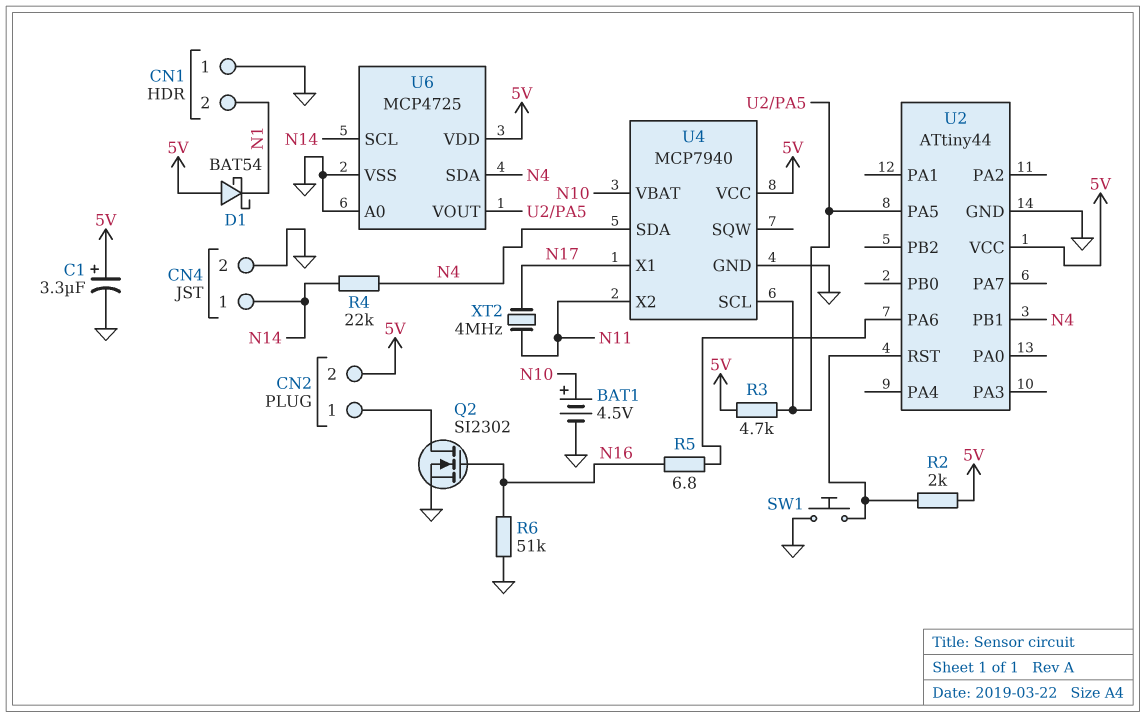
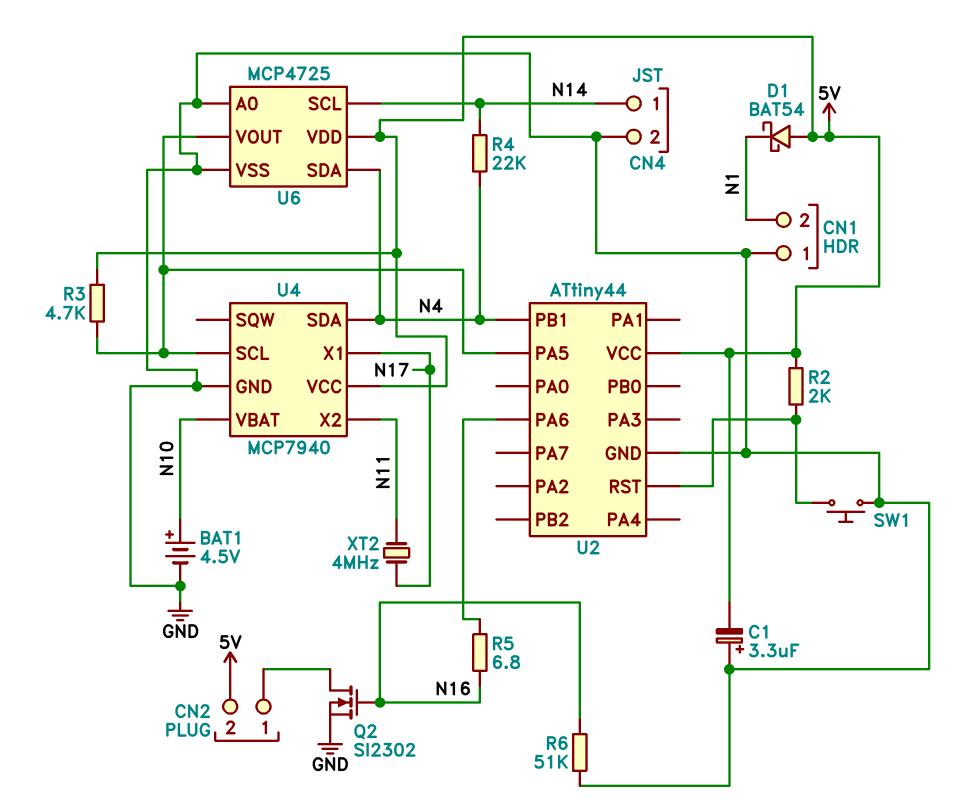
C1: 3.3uF (plus 5V, minus GND) -> 3.3uF (plus GND, minus 5V)

